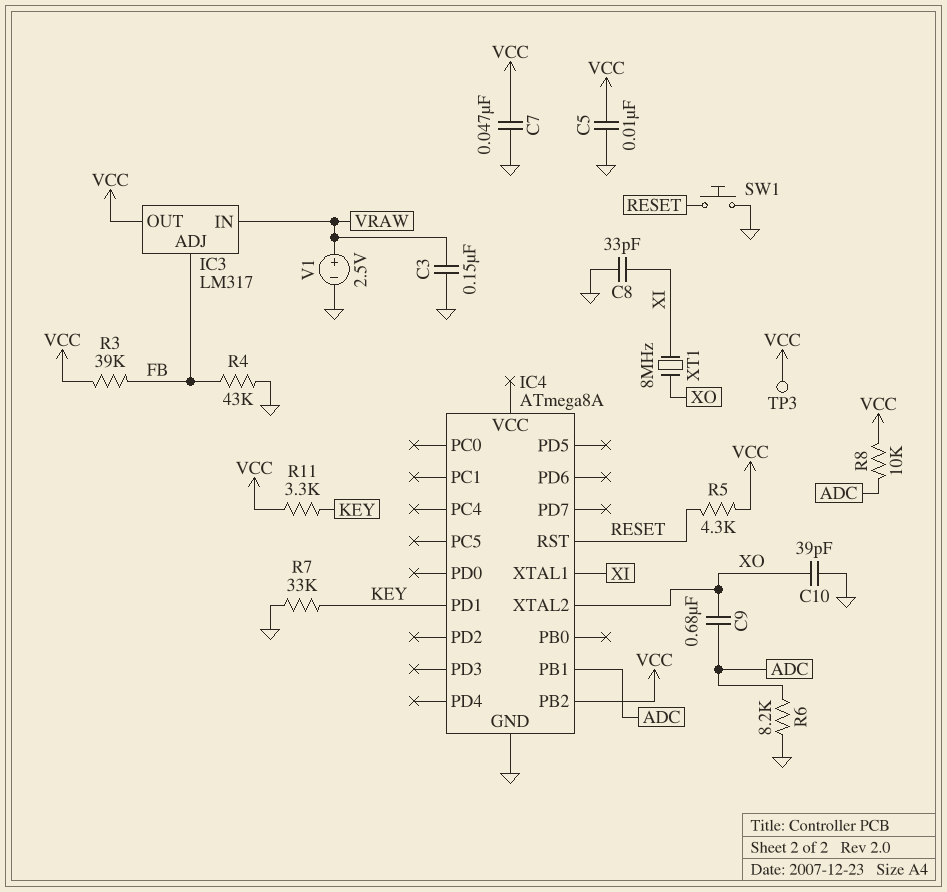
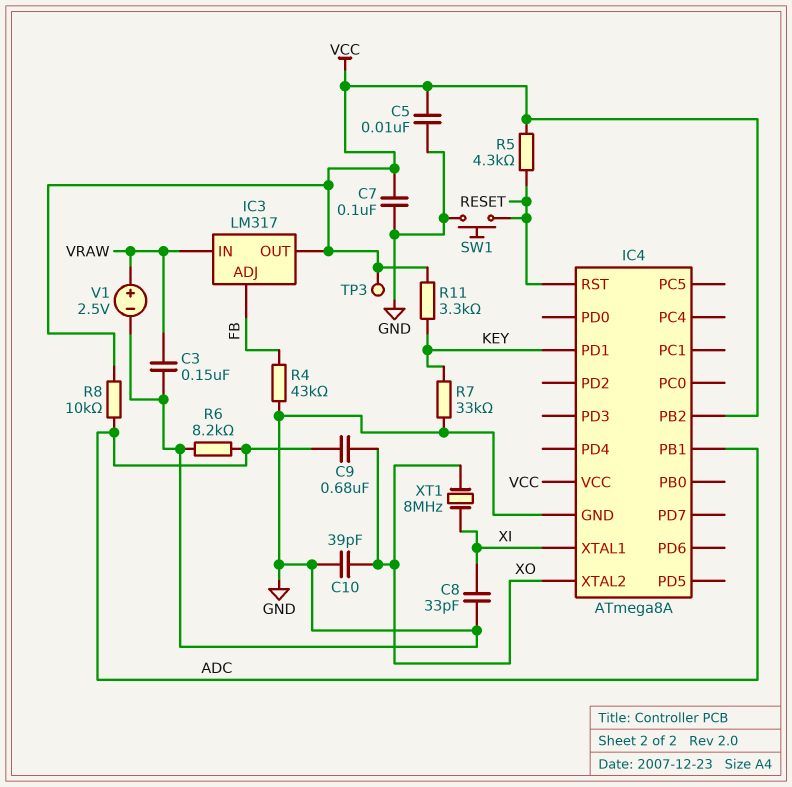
C7: 47nF (GND, VCC) -> 100nF (GND, VCC)
IC4 pin VCC: none -> VCC
R3: 39k (FB, VCC) -> none

